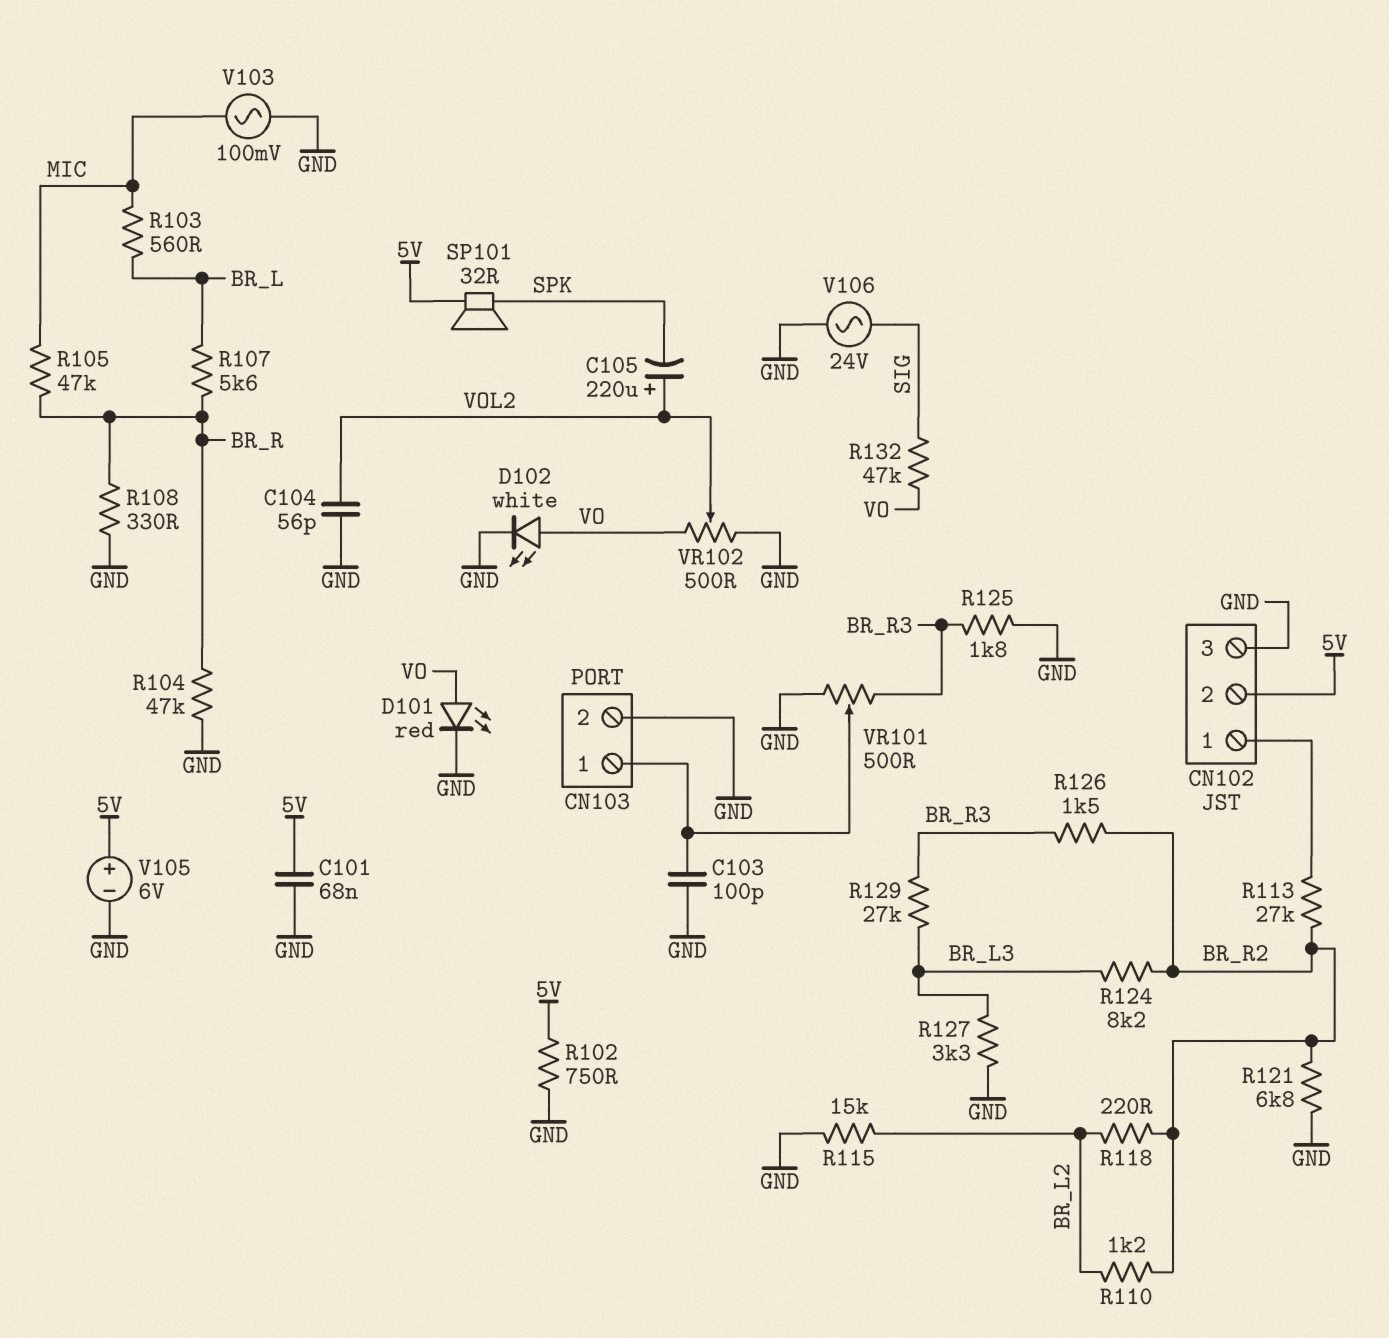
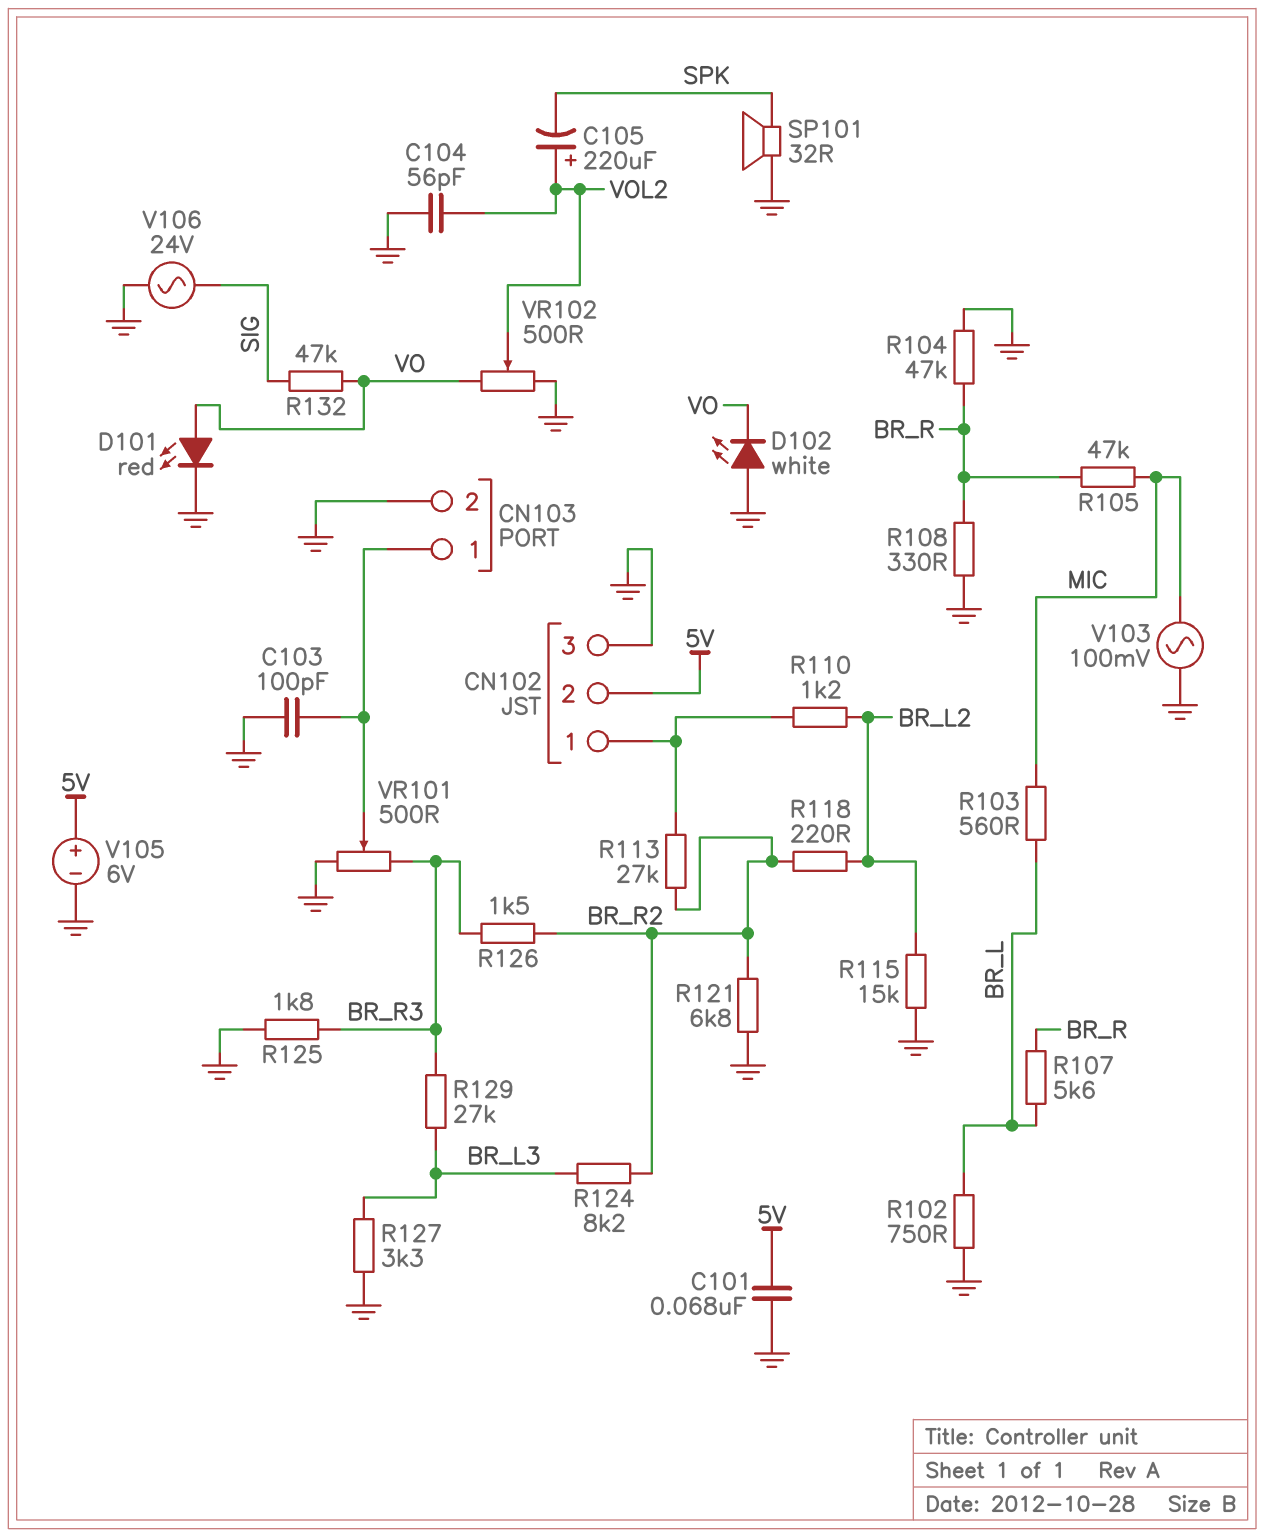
D102: LED white (A VO, K GND) -> LED white (A GND, K VO)
R102: 750 (5V, GND) -> 750 (BR_L, GND)
R110: 1.2k (BR_L2, BR_R2) -> 1.2k (BR_L2, CN102/1)
SP101: speaker 32R (5V, SPK) -> speaker 32R (GND, SPK)

